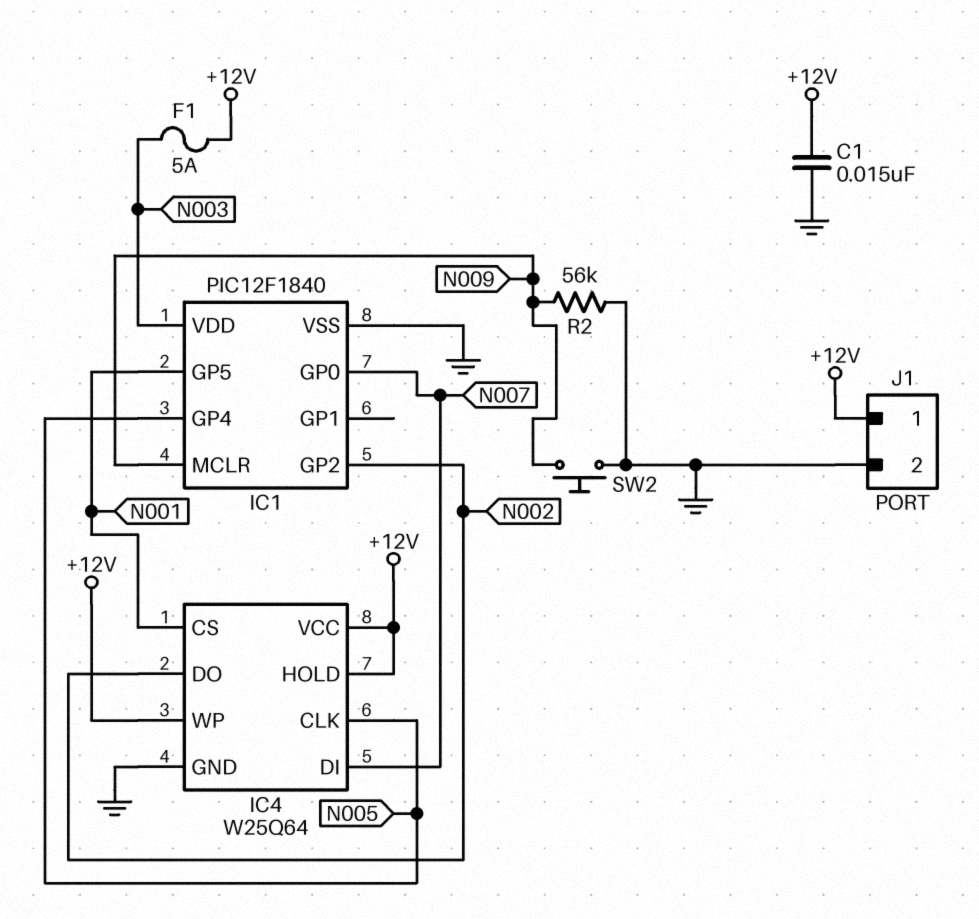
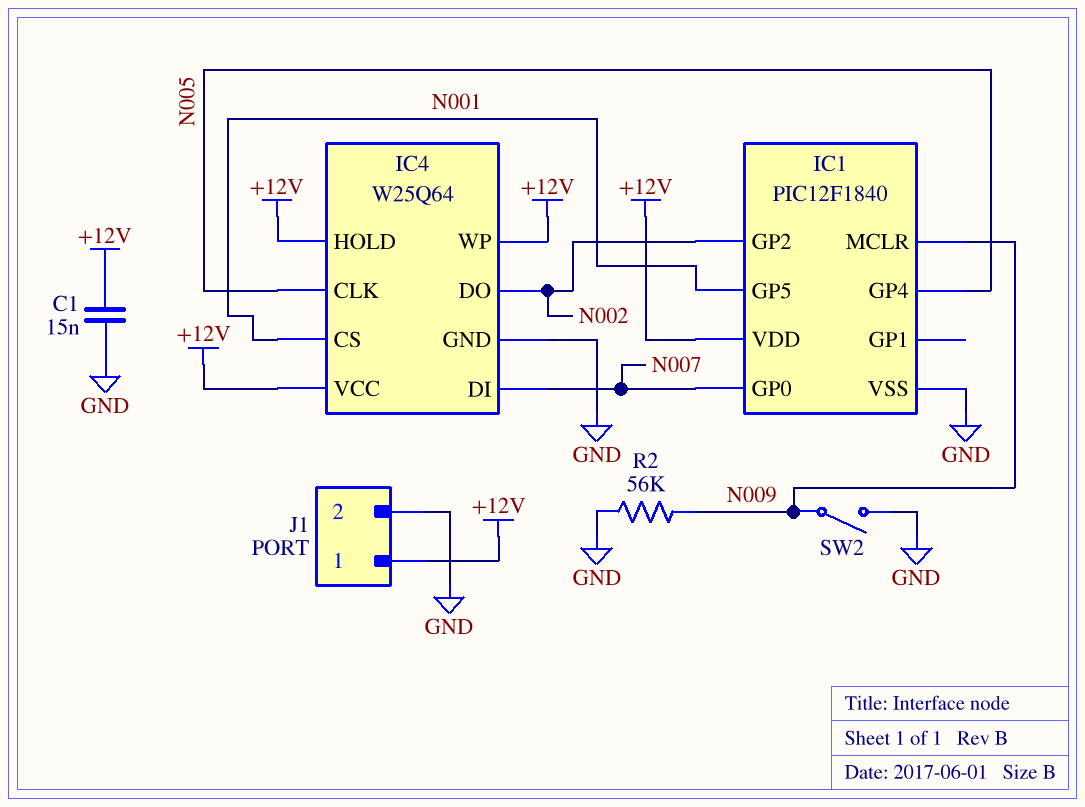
F1: 5A (+12V, N003) -> none
IC1 pin VDD: N003 -> +12V
SW2: button (GND, N009) -> switch (GND, N009)

